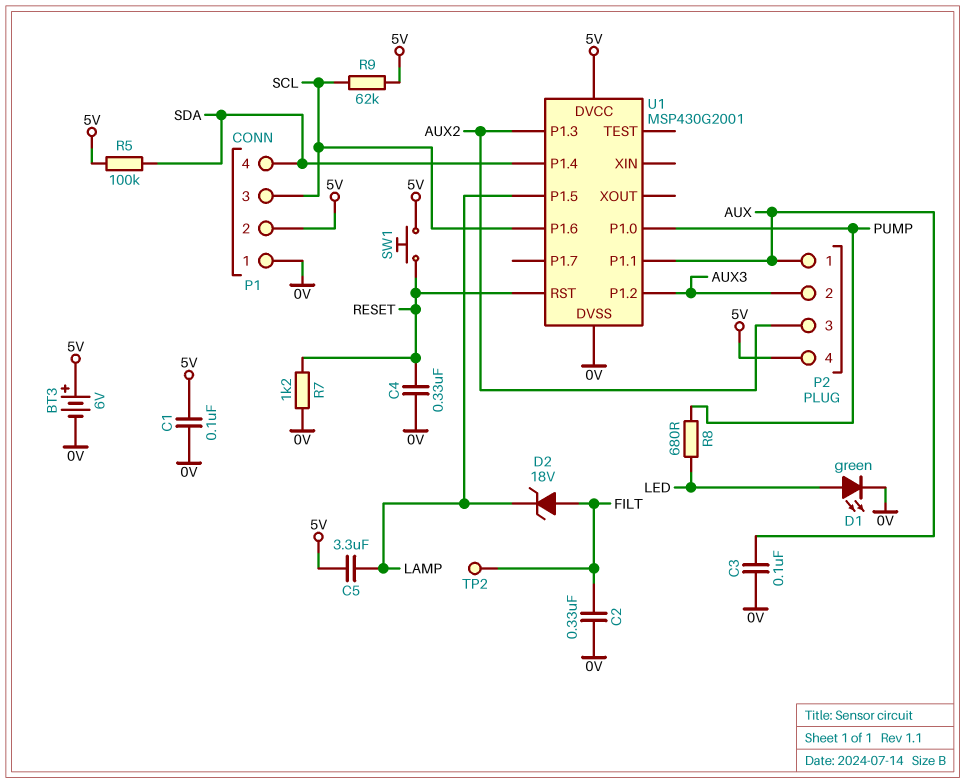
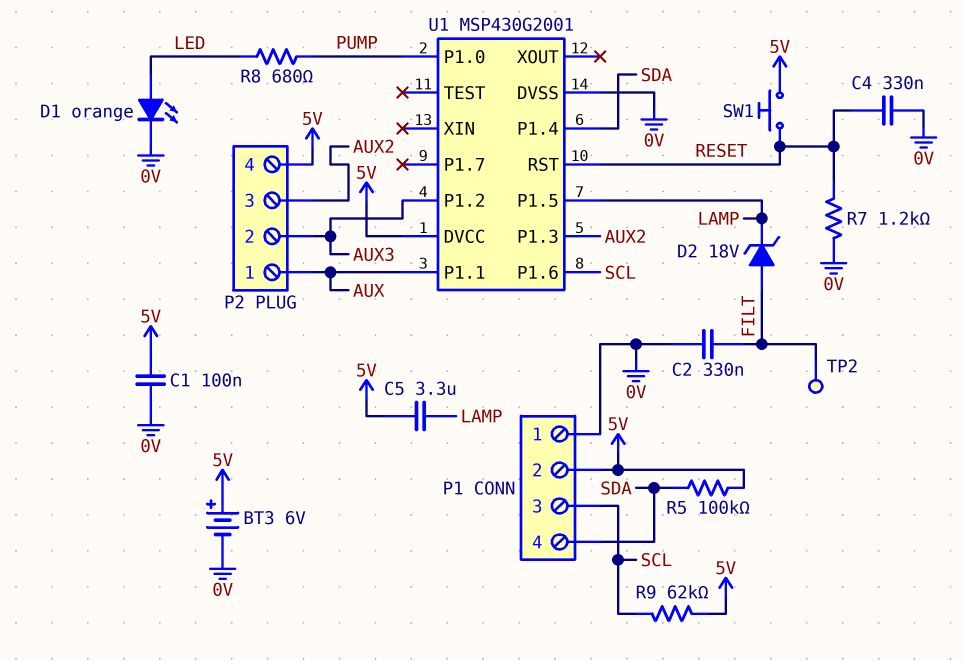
C3: 100nF (0V, AUX) -> none
D1: LED green (A LED, K 0V) -> LED orange (A LED, K 0V)

